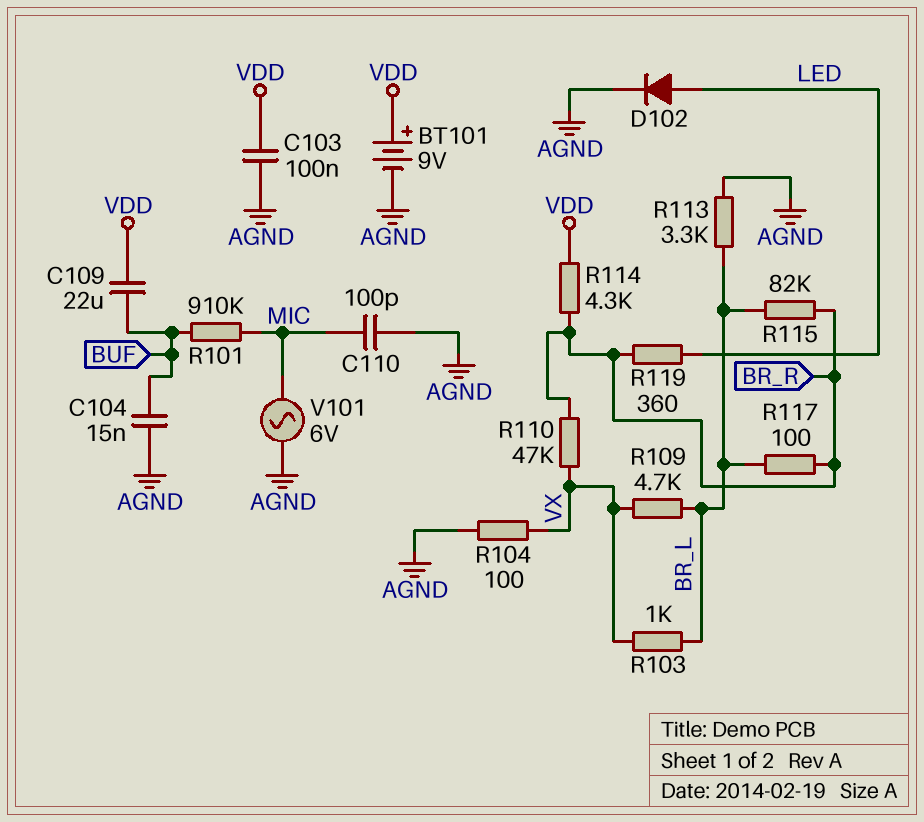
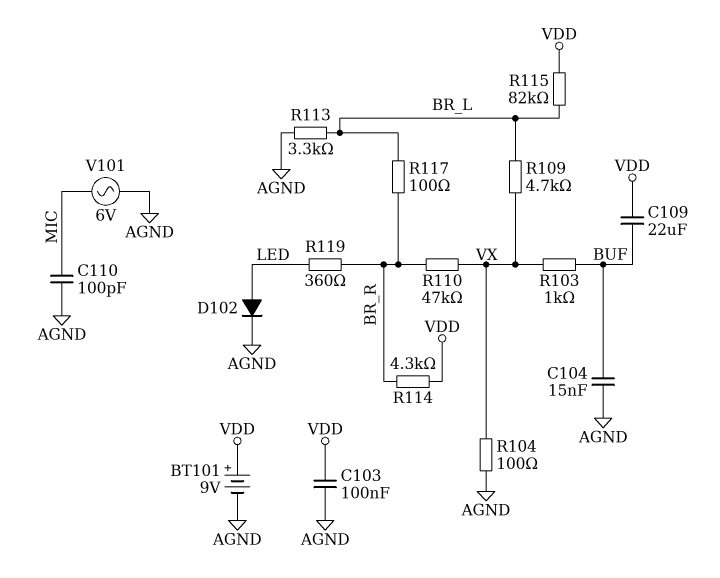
R101: 910k (BUF, MIC) -> none
R103: 1k (BR_L, VX) -> 1k (BUF, VX)
R115: 82k (BR_L, BR_R) -> 82k (BR_L, VDD)

